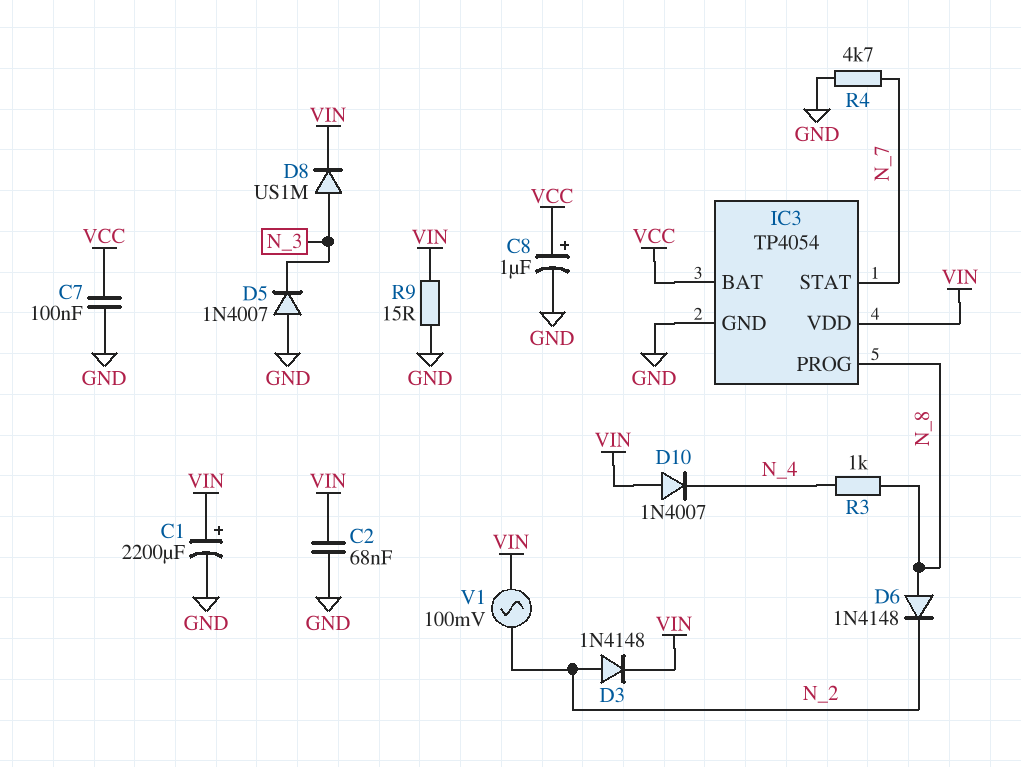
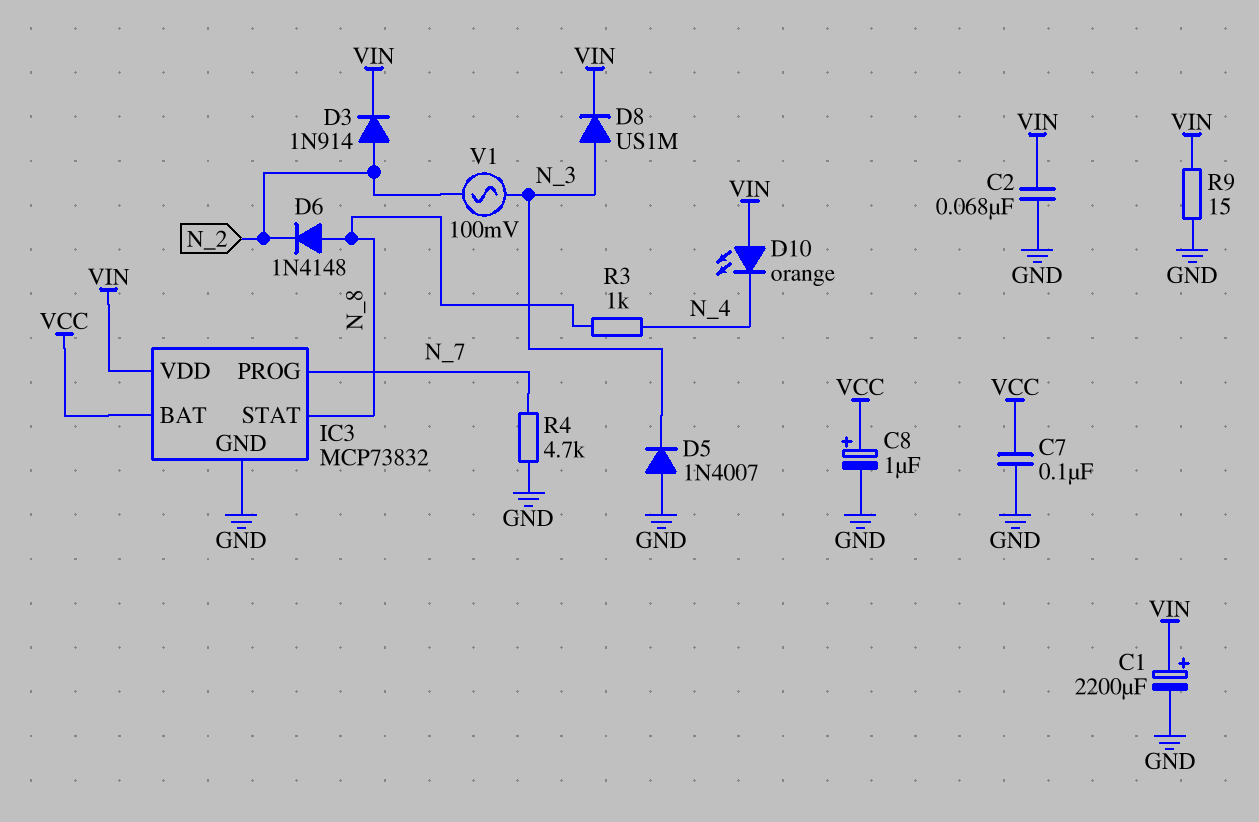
D3: diode 1N4148 (A N_2, K VIN) -> diode 1N914 (A N_2, K VIN)
D10: diode 1N4007 (A VIN, K N_4) -> LED orange (A VIN, K N_4)
IC3: TP4054 -> MCP73832
IC3 pin PROG: N_8 -> N_7
IC3 pin STAT: N_7 -> N_8
V1: AC 100mV (N_2, VIN) -> AC 100mV (N_2, N_3)

